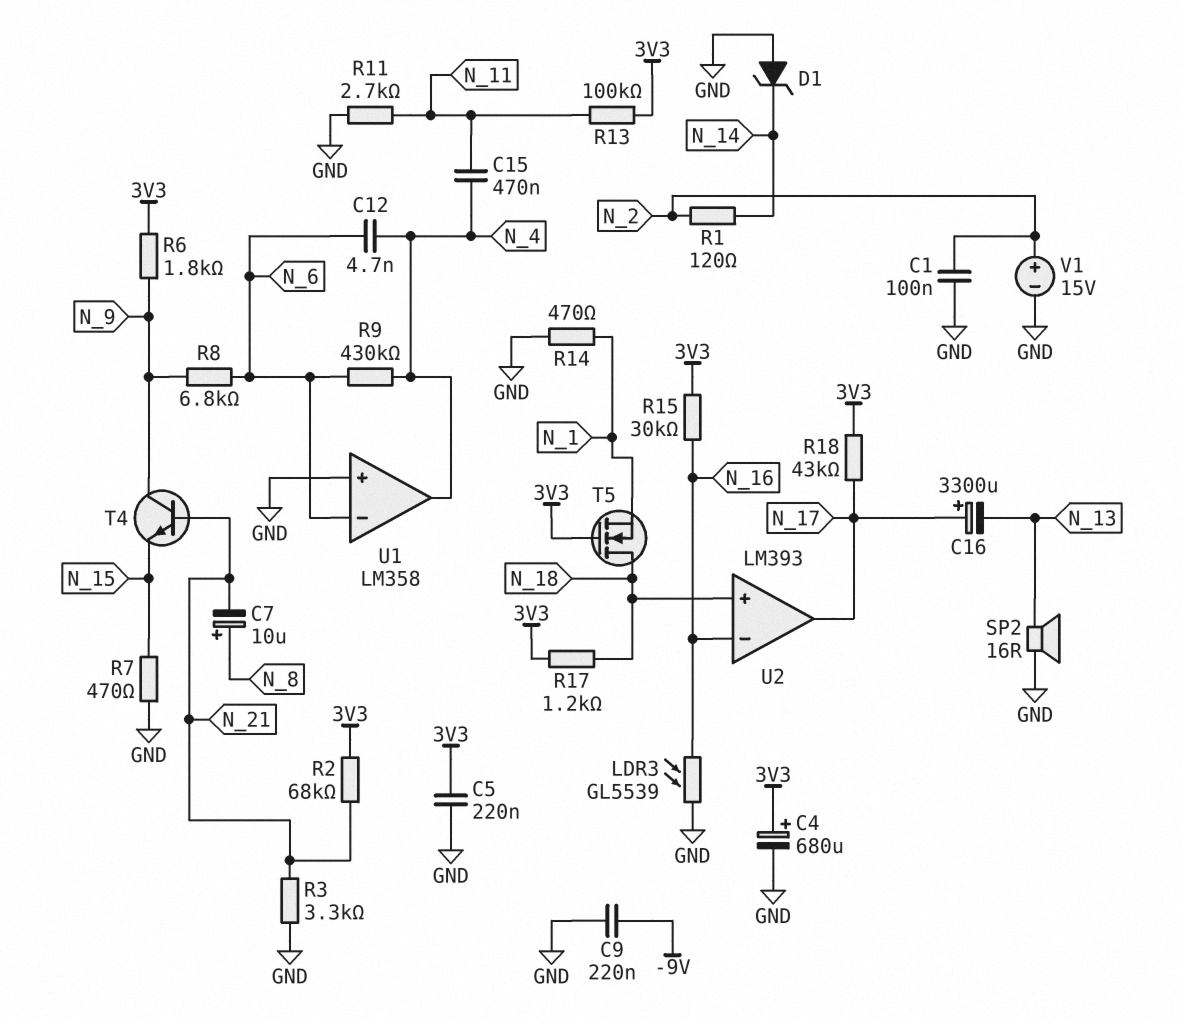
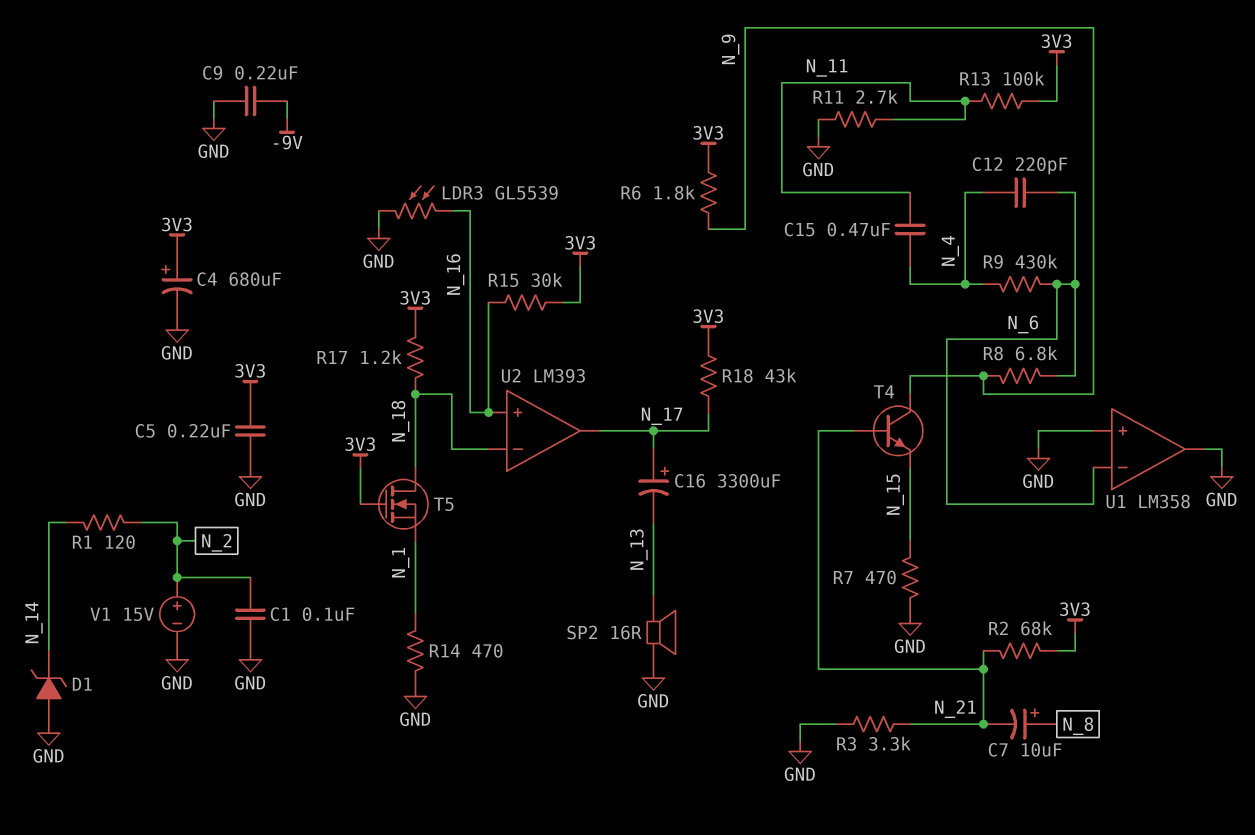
C12: 4.7nF (N_4, N_6) -> 220pF (N_4, N_6)
U1 pin out: N_4 -> GND
U2 pin in+: N_18 -> N_16
U2 pin in-: N_16 -> N_18

